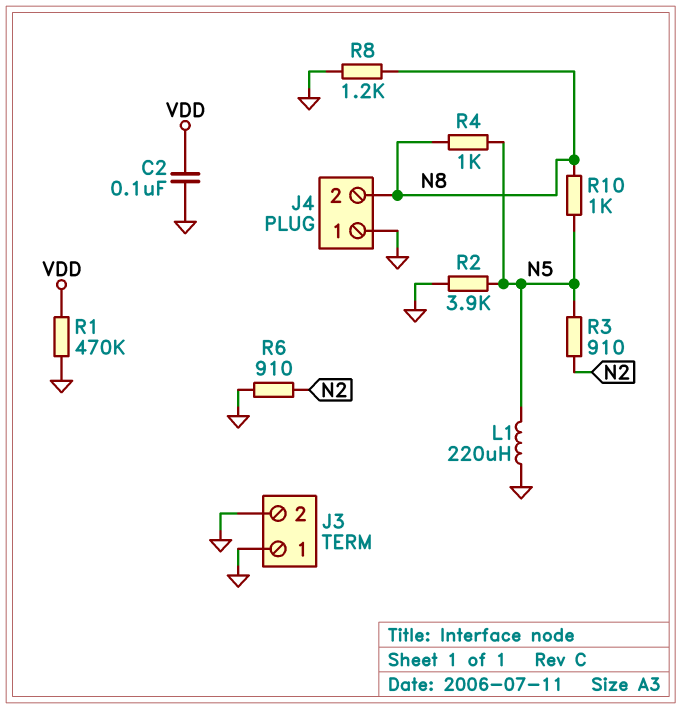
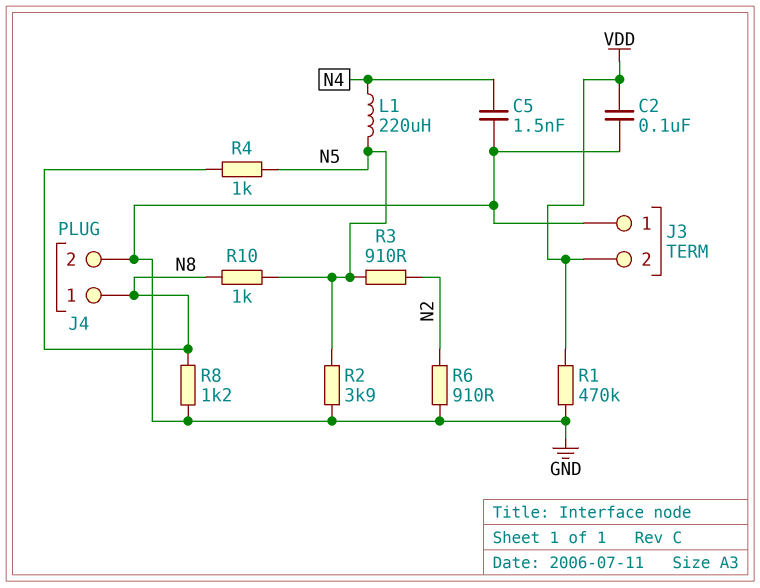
C5: none -> 1.5nF (GND, N4)
J3 pin 2: GND -> VDD
J4 pin 1: GND -> N8
J4 pin 2: N8 -> GND
L1: 220uH (GND, N5) -> 220uH (N4, N5)

